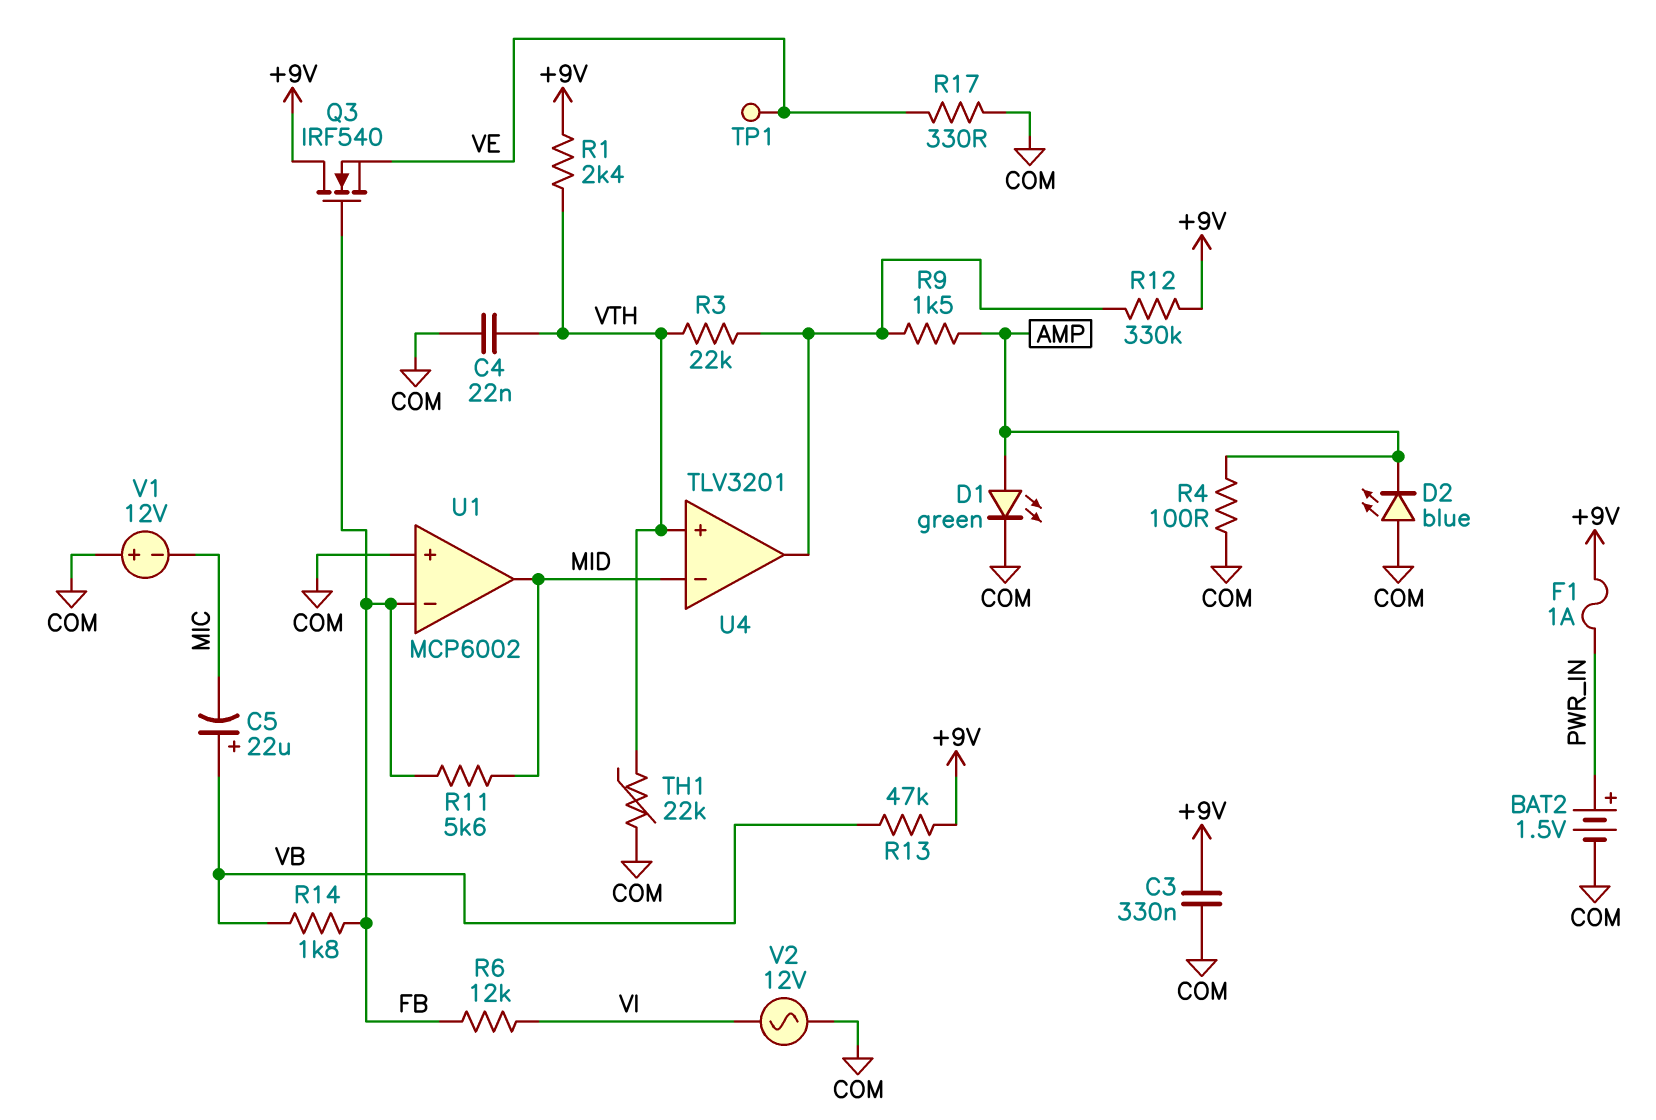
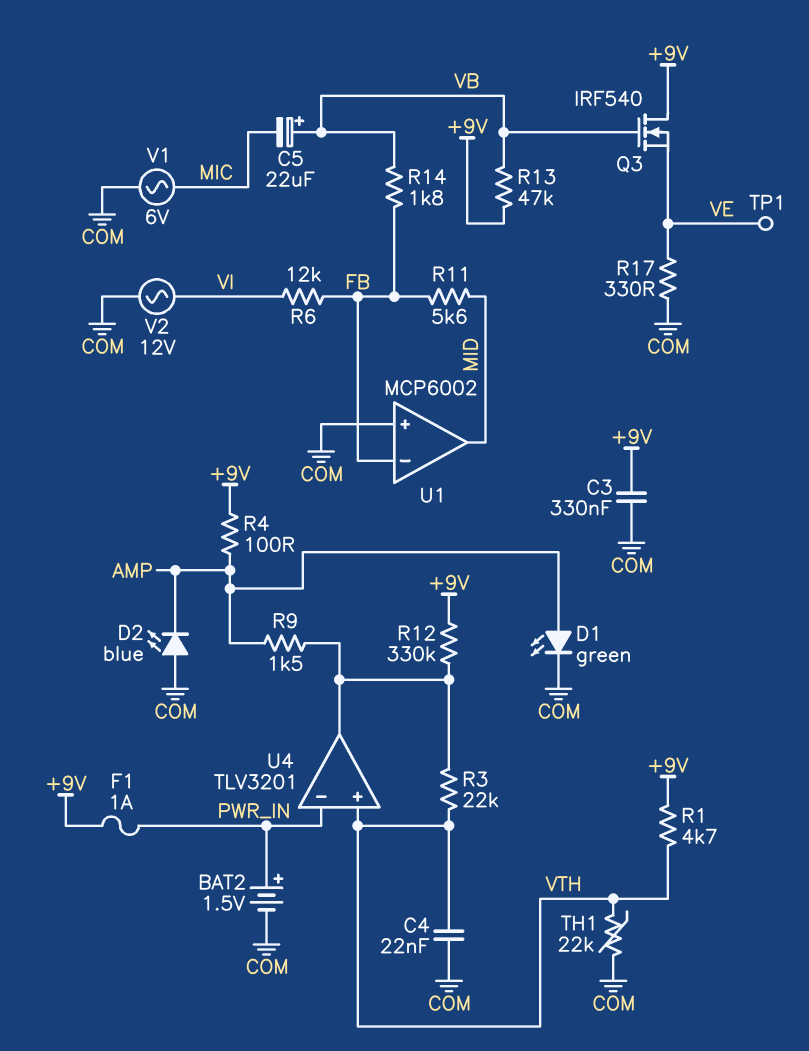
Q3: NMOS IRF540 (G FB, D +9V, S VE) -> NMOS IRF540 (G VB, D +9V, S VE)
R1: 2.4k (+9V, VTH) -> 4.7k (+9V, VTH)
R4: 100 (AMP, COM) -> 100 (+9V, AMP)
U4 pin in-: MID -> PWR_IN
V1: 12V (plus COM, minus MIC) -> AC 6V (COM, MIC)

